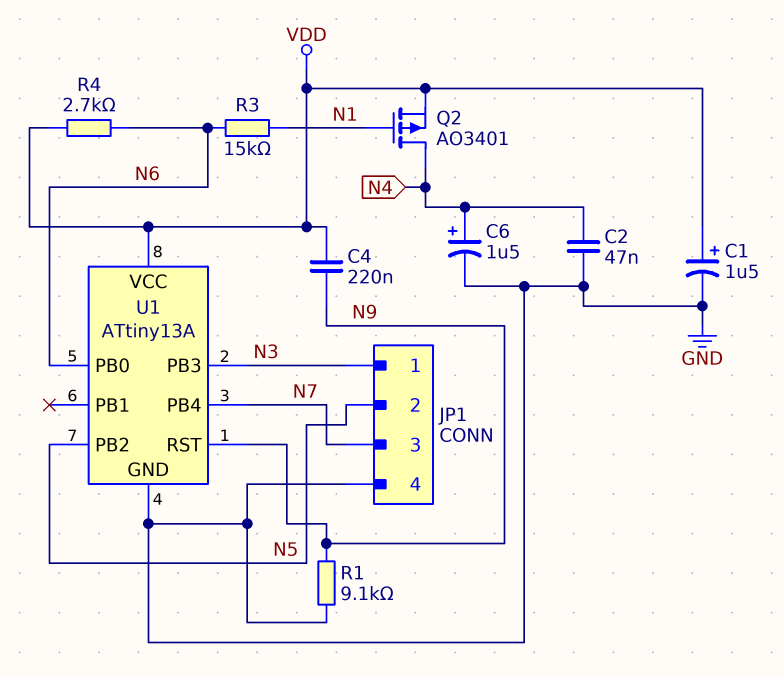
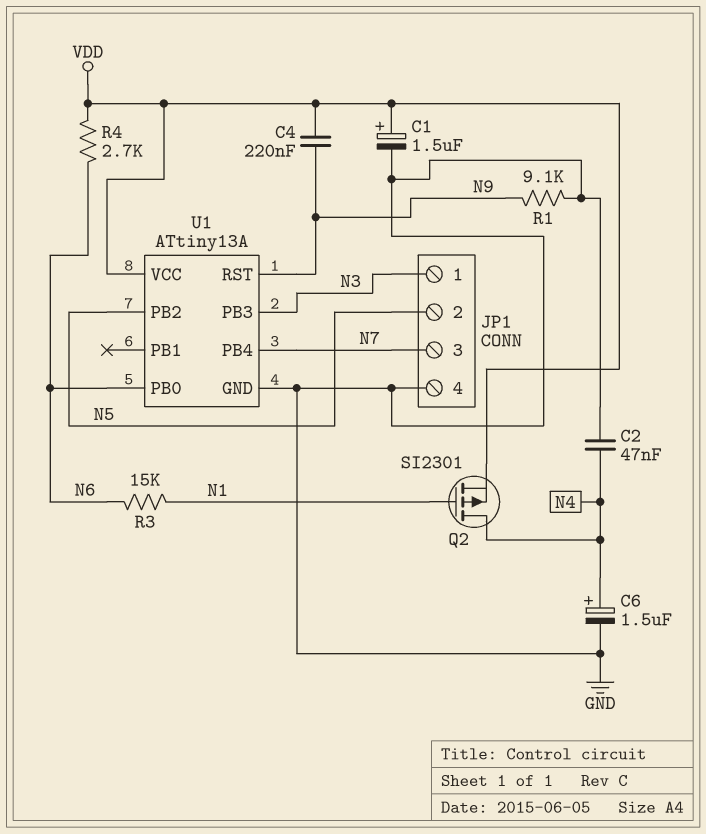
Q2: PMOS AO3401 (G N1, D N4, S VDD) -> PMOS SI2301 (G N1, D N4, S VDD)

